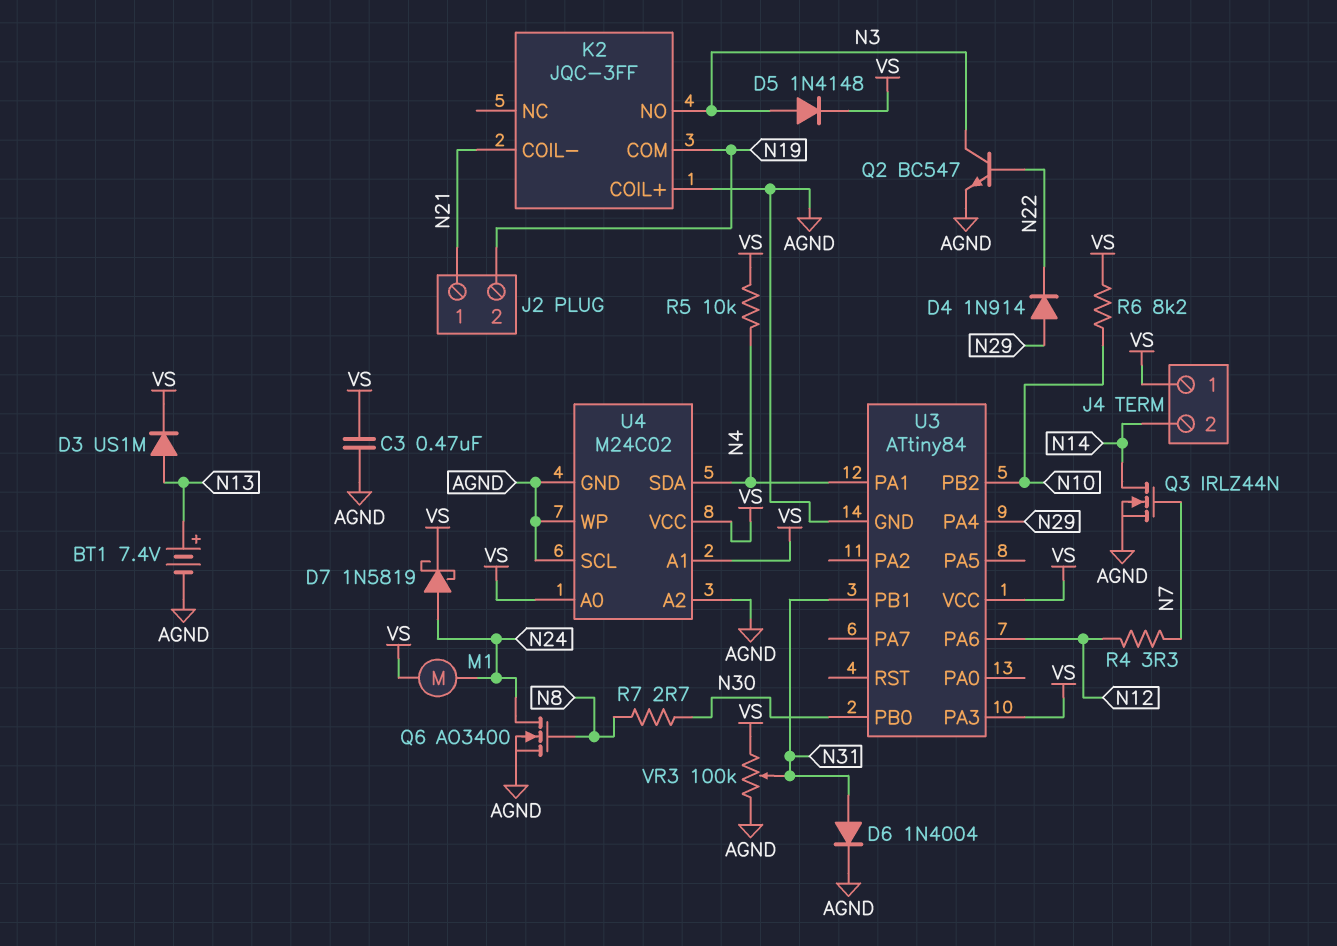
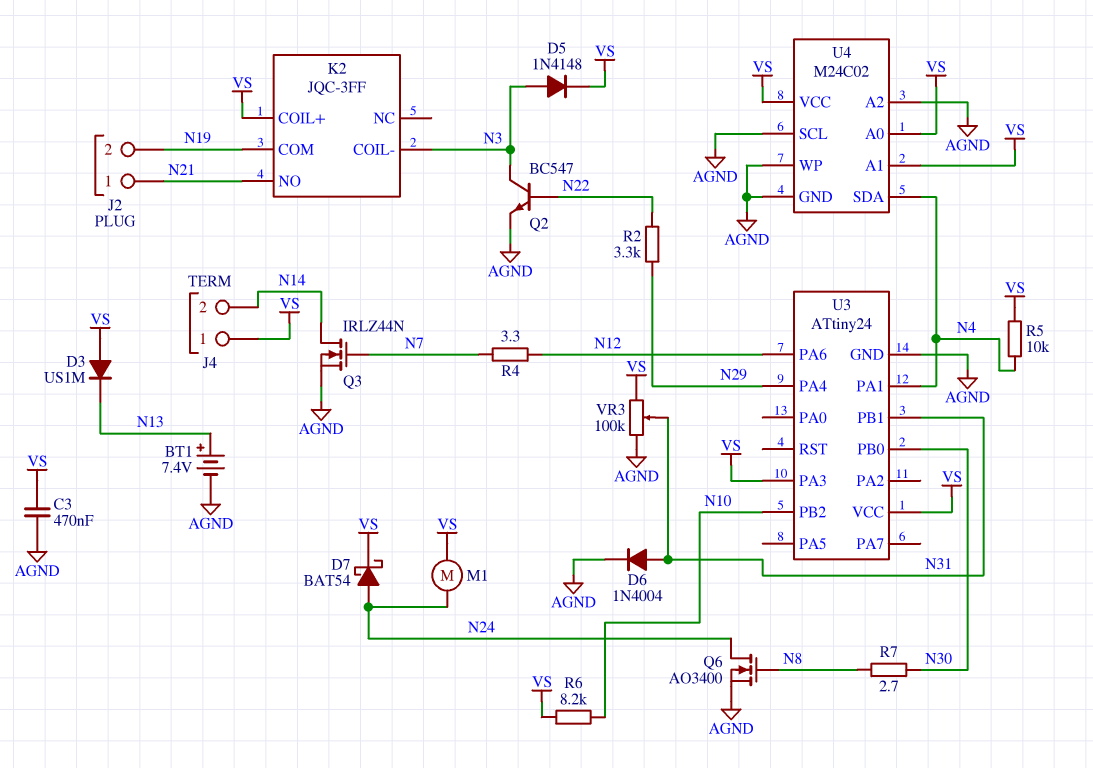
D3: diode US1M (A N13, K VS) -> diode US1M (A VS, K N13)
D4: diode 1N914 (A N29, K N22) -> none
D7: schottky 1N5819 (A N24, K VS) -> schottky BAT54 (A N24, K VS)
K2 pin COIL+: AGND -> VS
K2 pin COIL-: N21 -> N3
K2 pin NO: N3 -> N21
R2: none -> 3.3k (N22, N29)
U3: ATtiny84 -> ATtiny24

